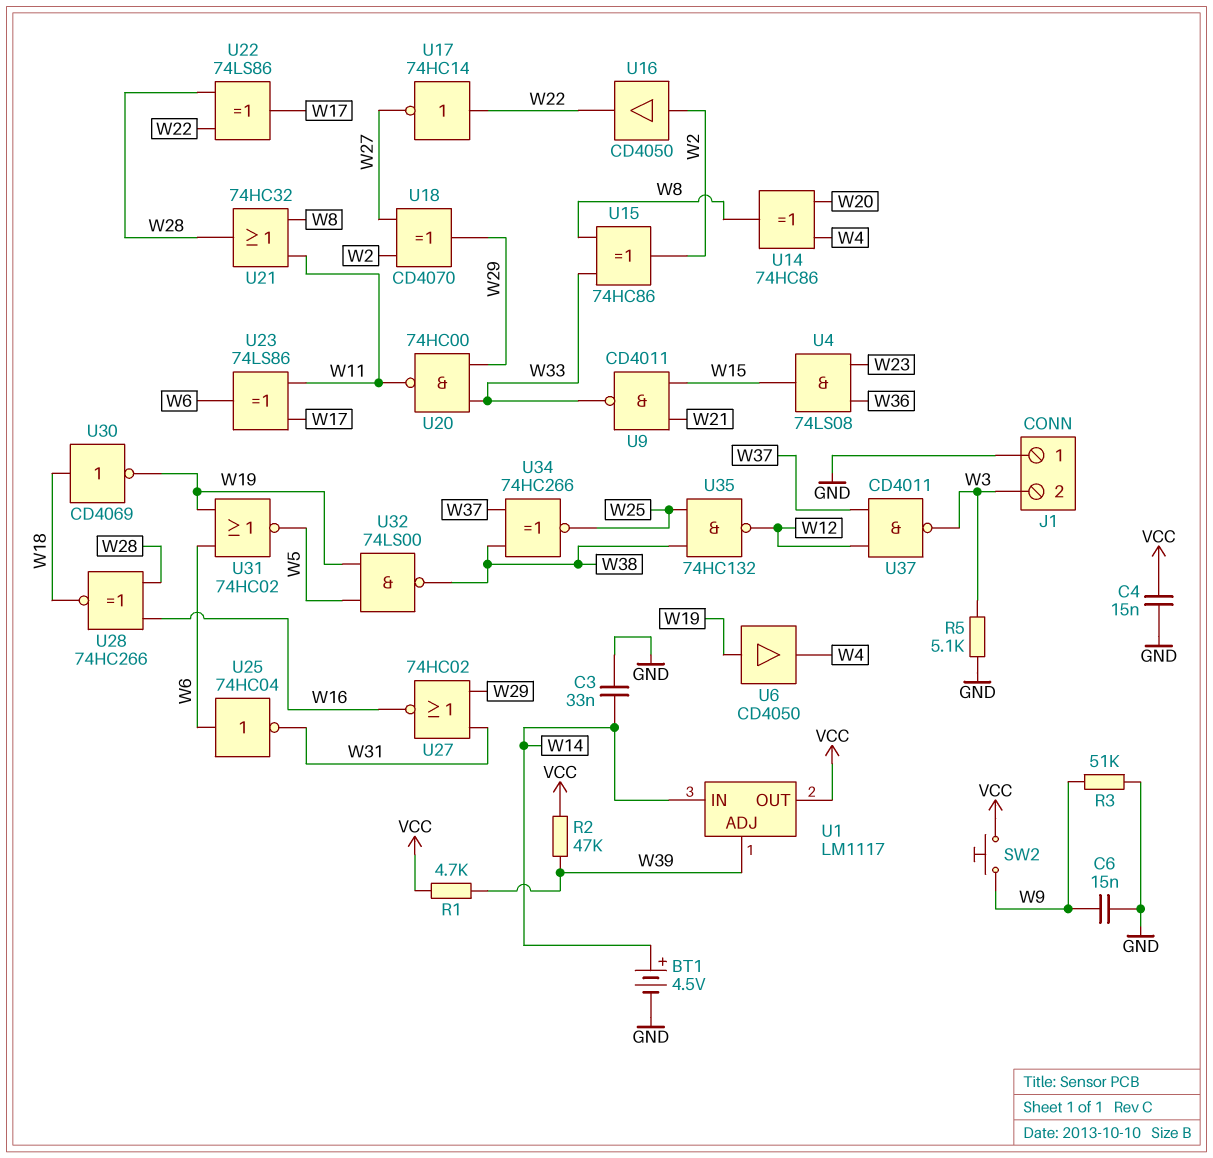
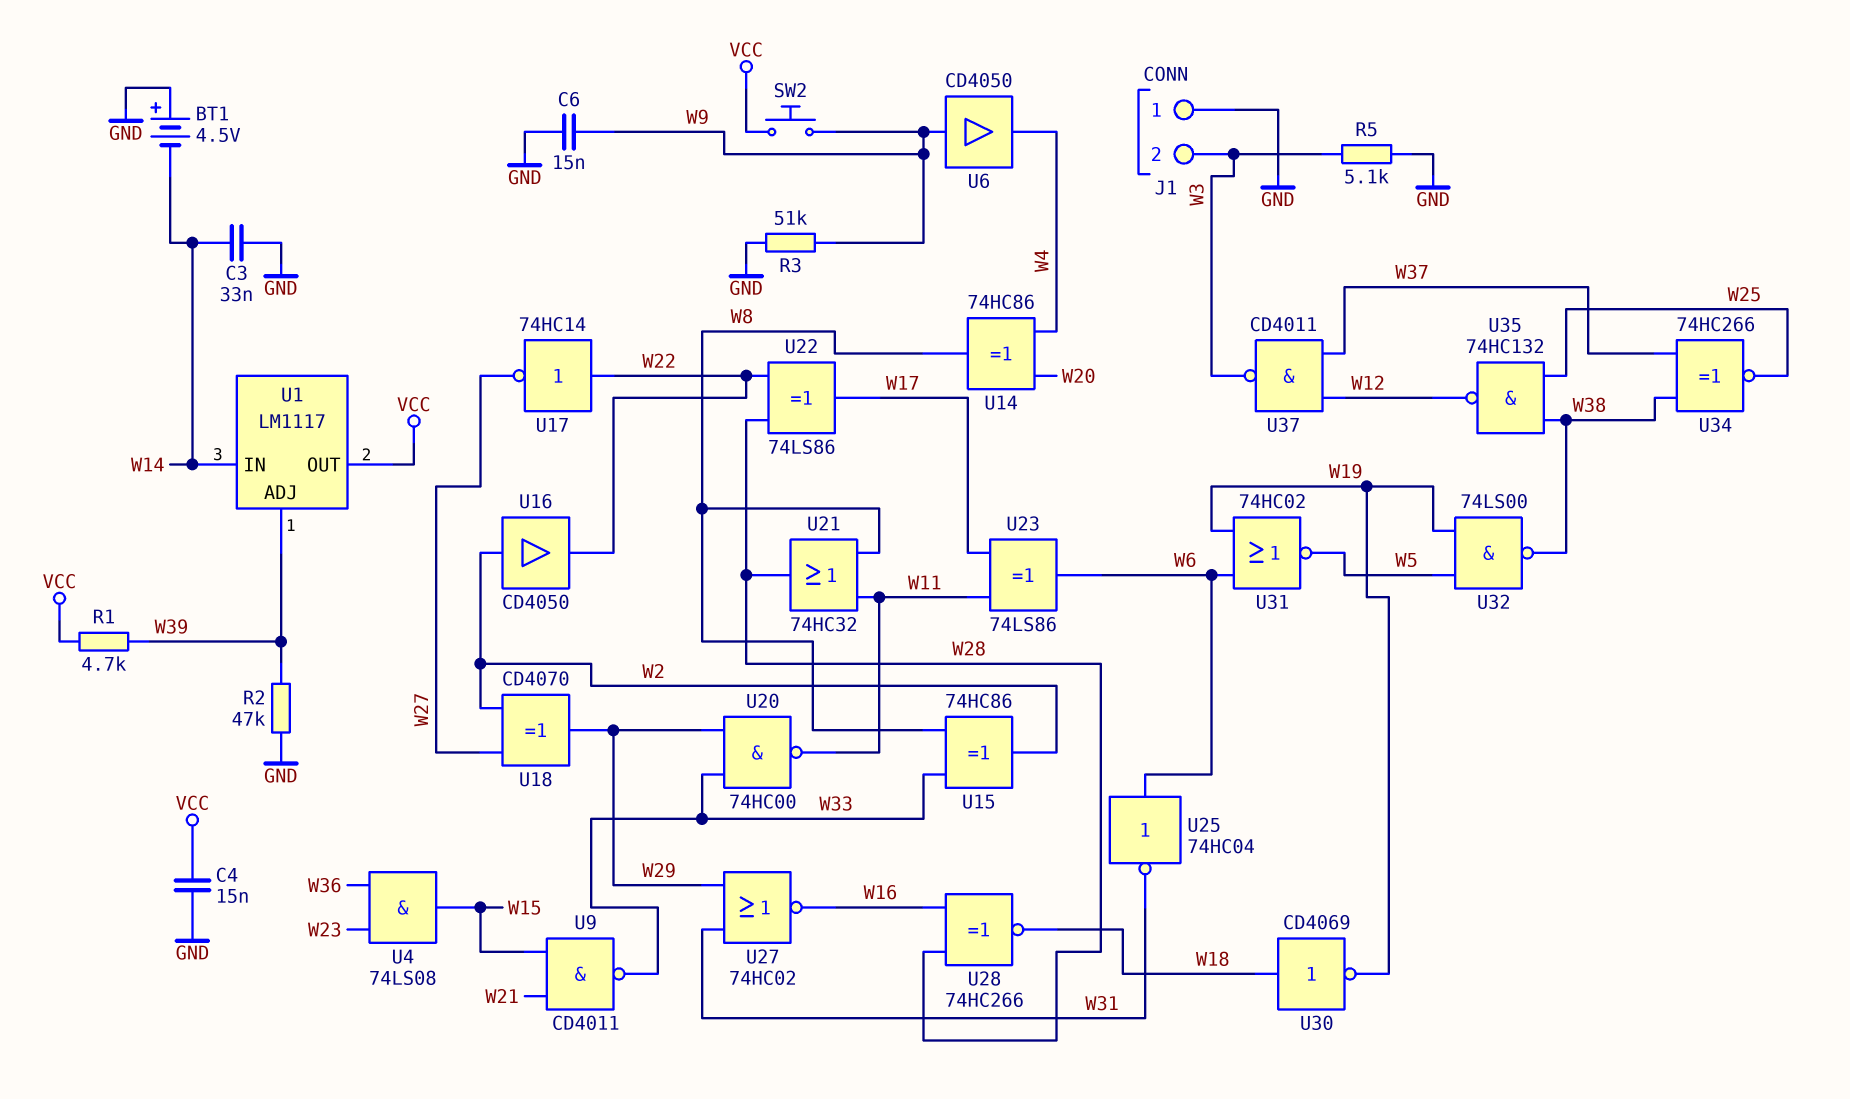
BT1: 4.5V (plus W14, minus GND) -> 4.5V (plus GND, minus W14)
R2: 47k (VCC, W39) -> 47k (GND, W39)
U6: buffer CD4050 (in W19, out W4) -> buffer CD4050 (in W9, out W4)

